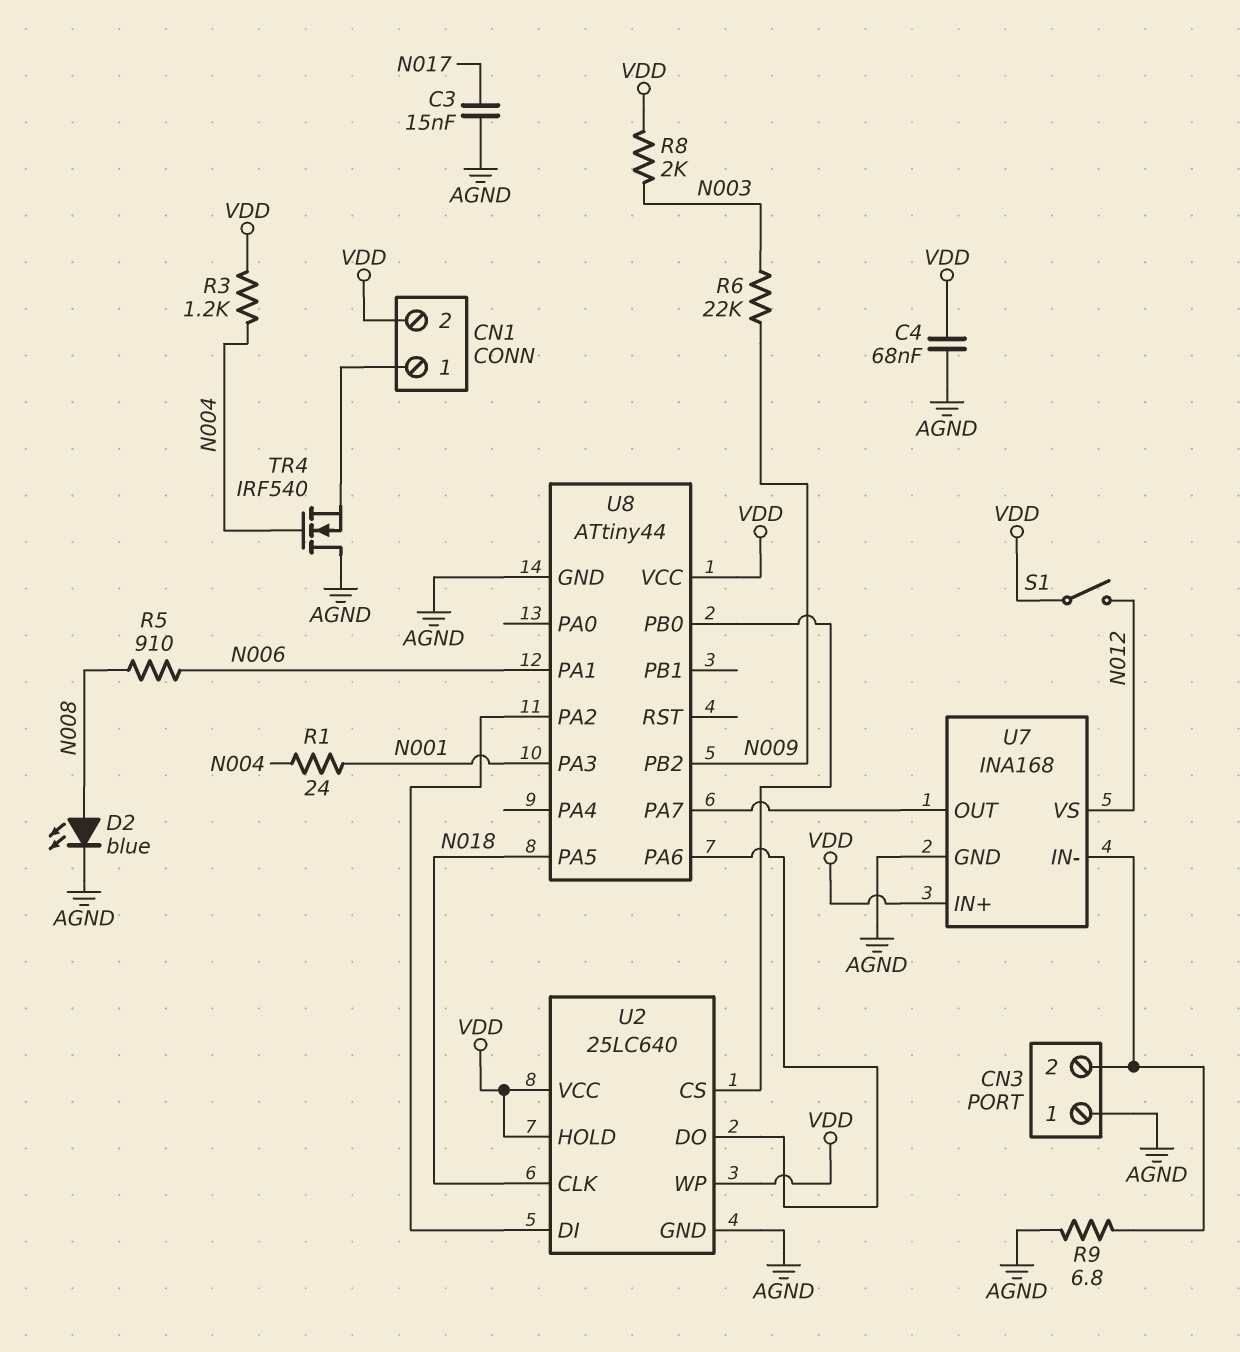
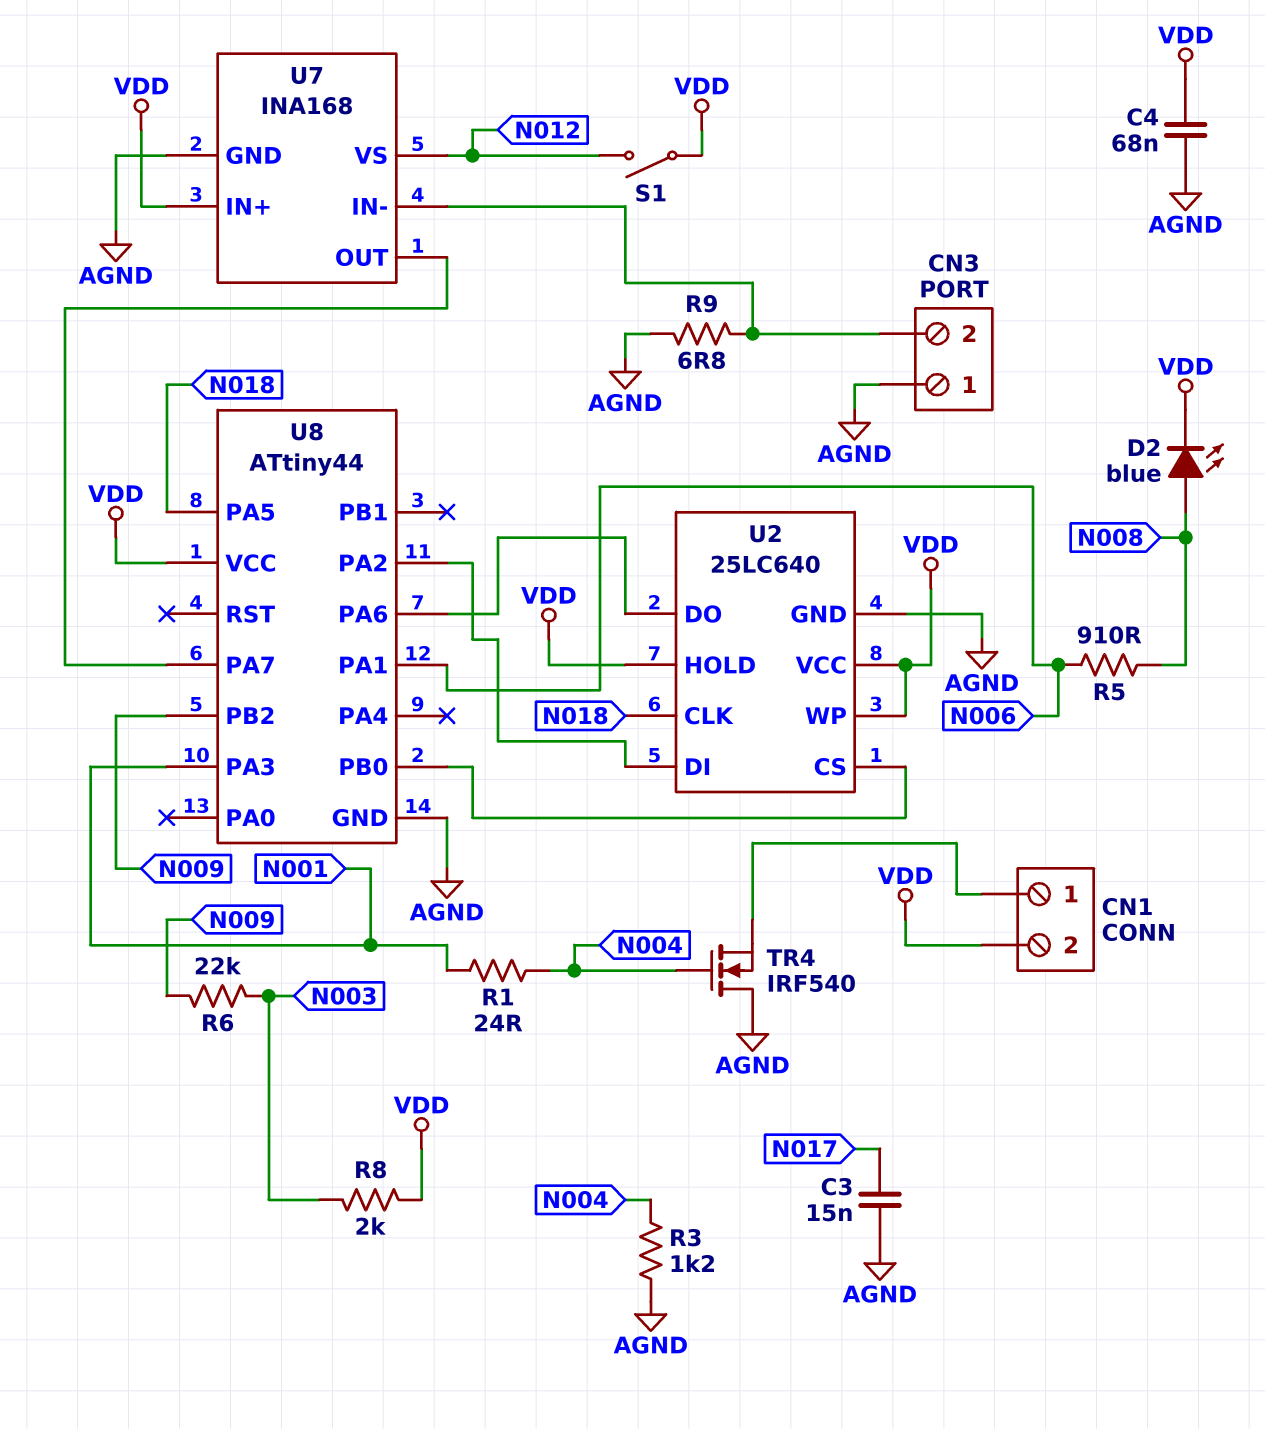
D2: LED blue (A N008, K AGND) -> LED blue (A N008, K VDD)
R3: 1.2k (N004, VDD) -> 1.2k (AGND, N004)

